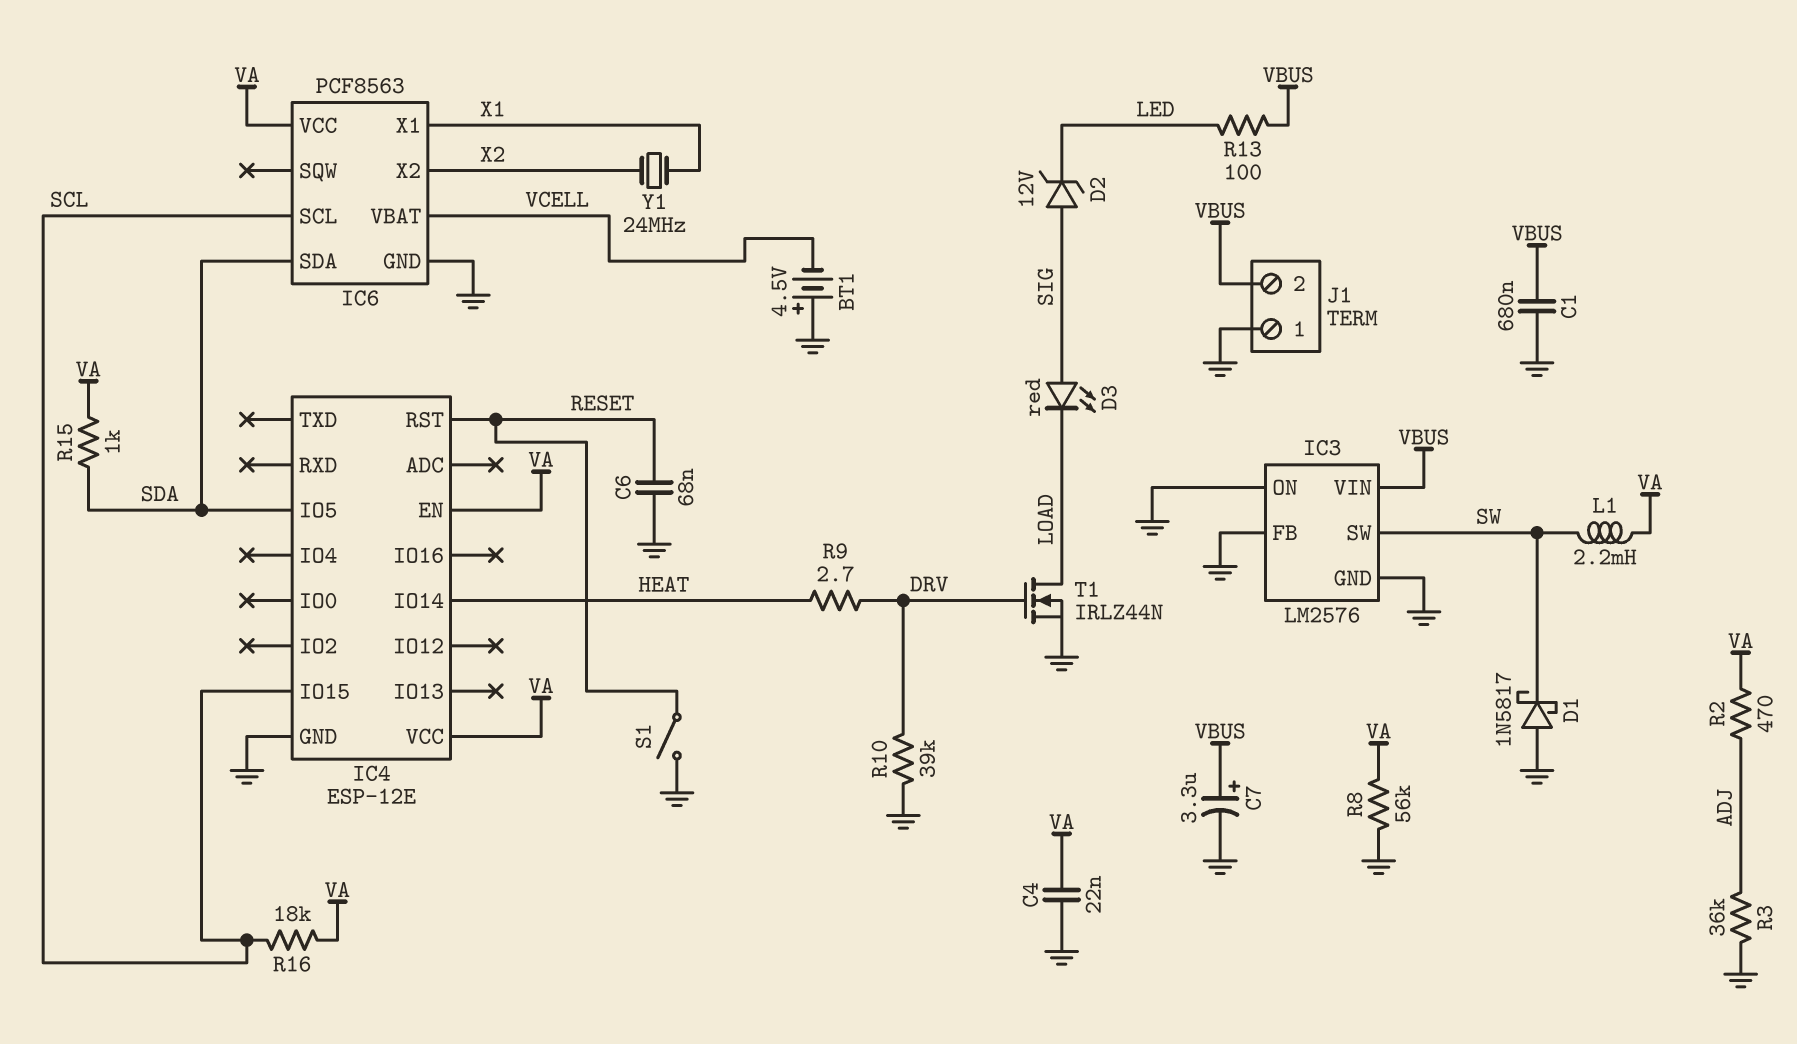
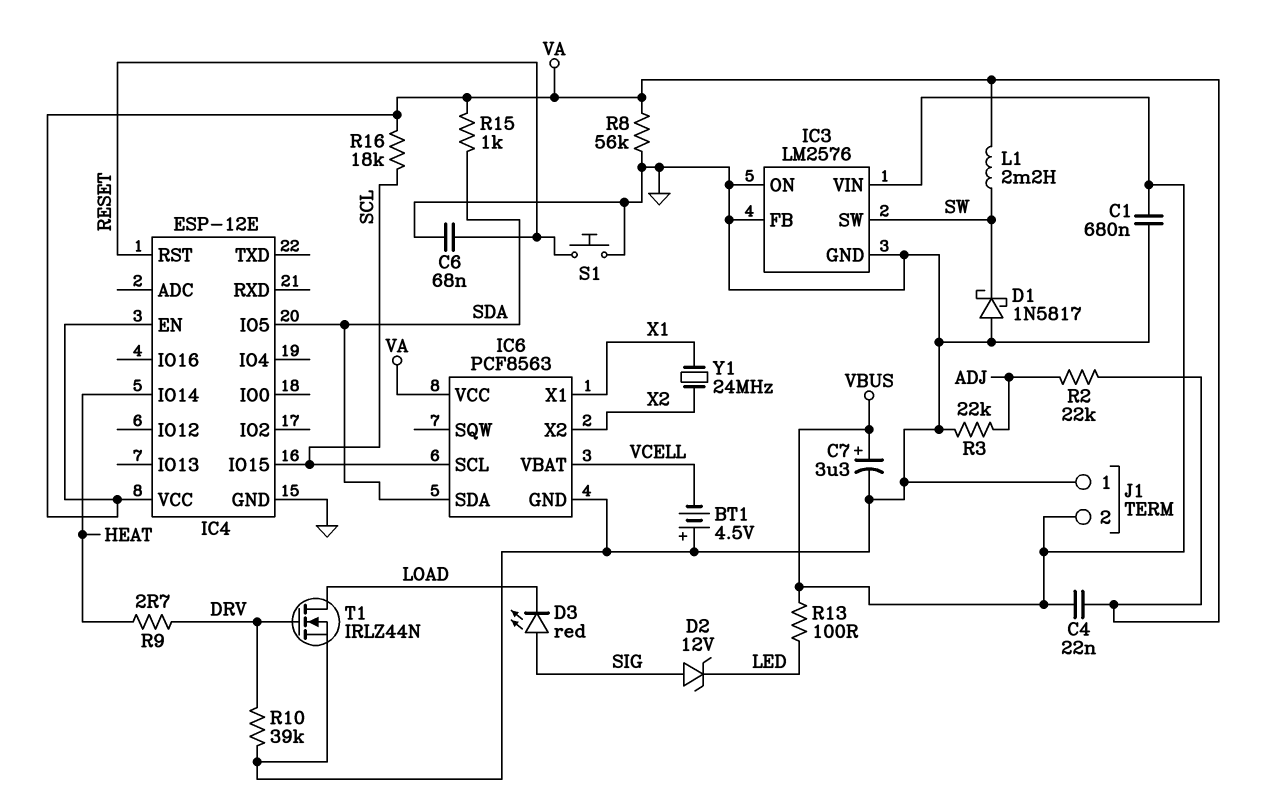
C4: 22nF (GND, VA) -> 22nF (VA, VBUS)
R2: 470 (ADJ, VA) -> 22k (ADJ, VA)
R3: 36k (ADJ, GND) -> 22k (ADJ, GND)
S1: switch (GND, RESET) -> button (GND, RESET)

